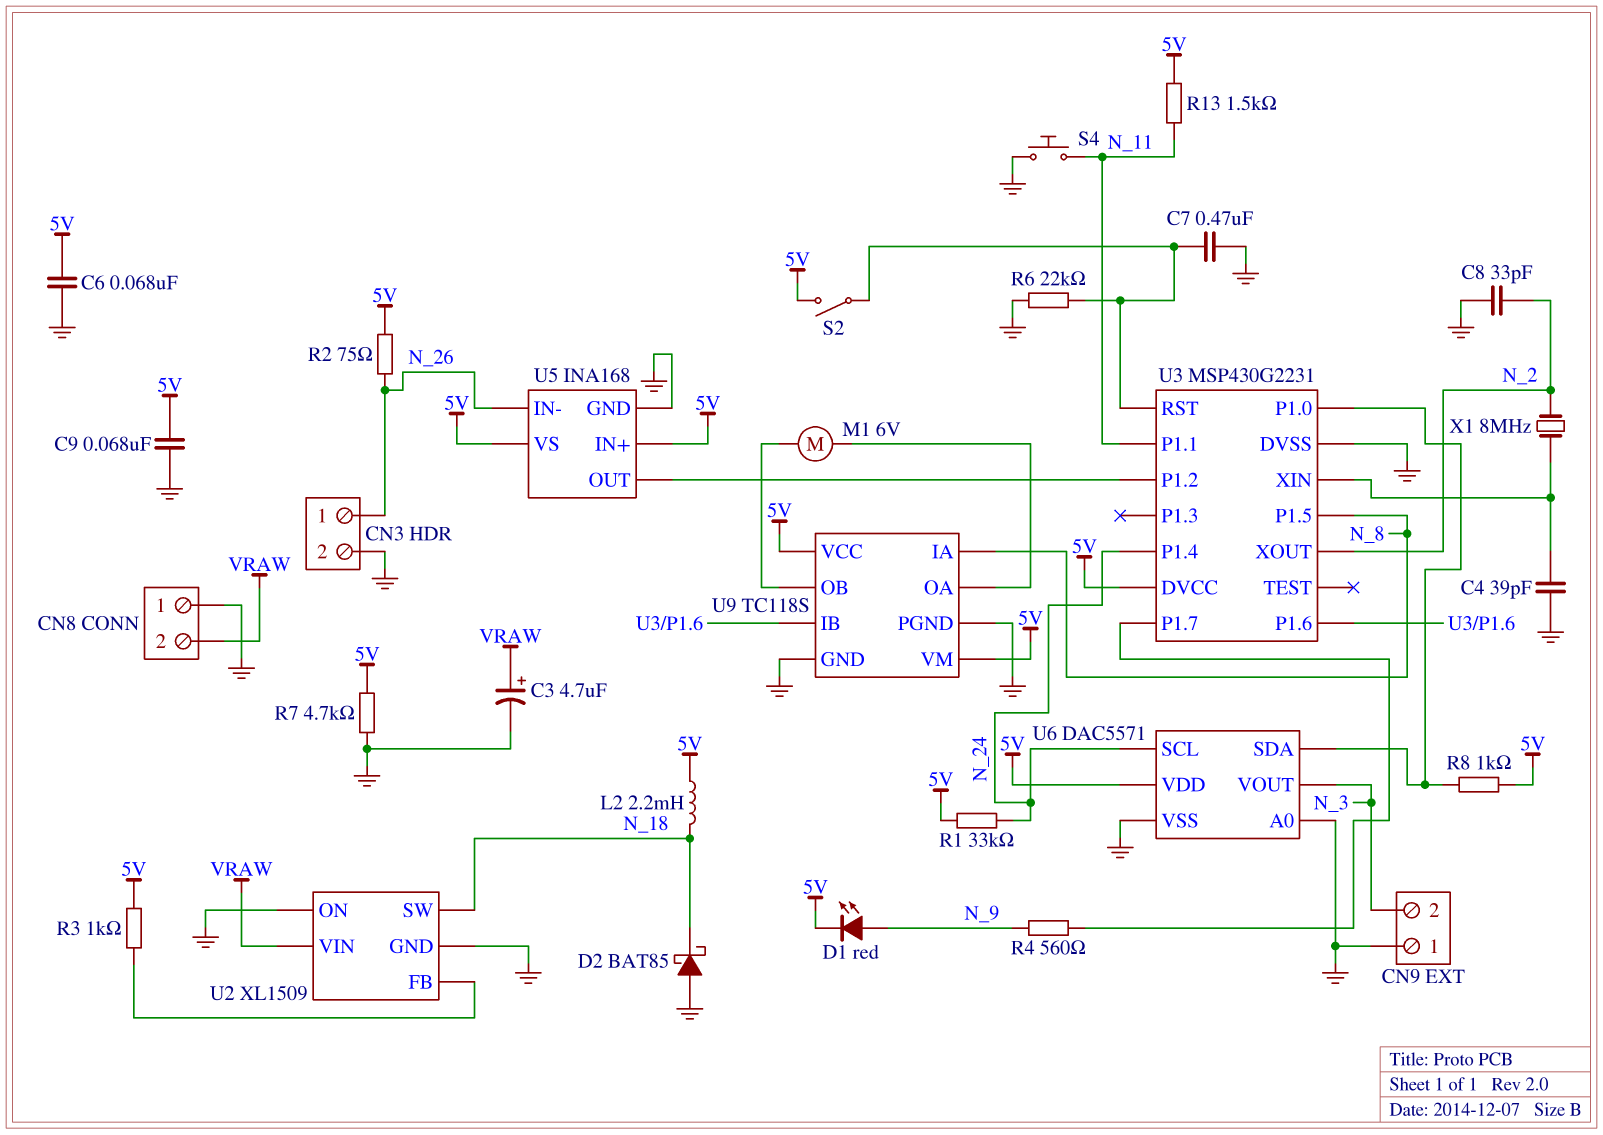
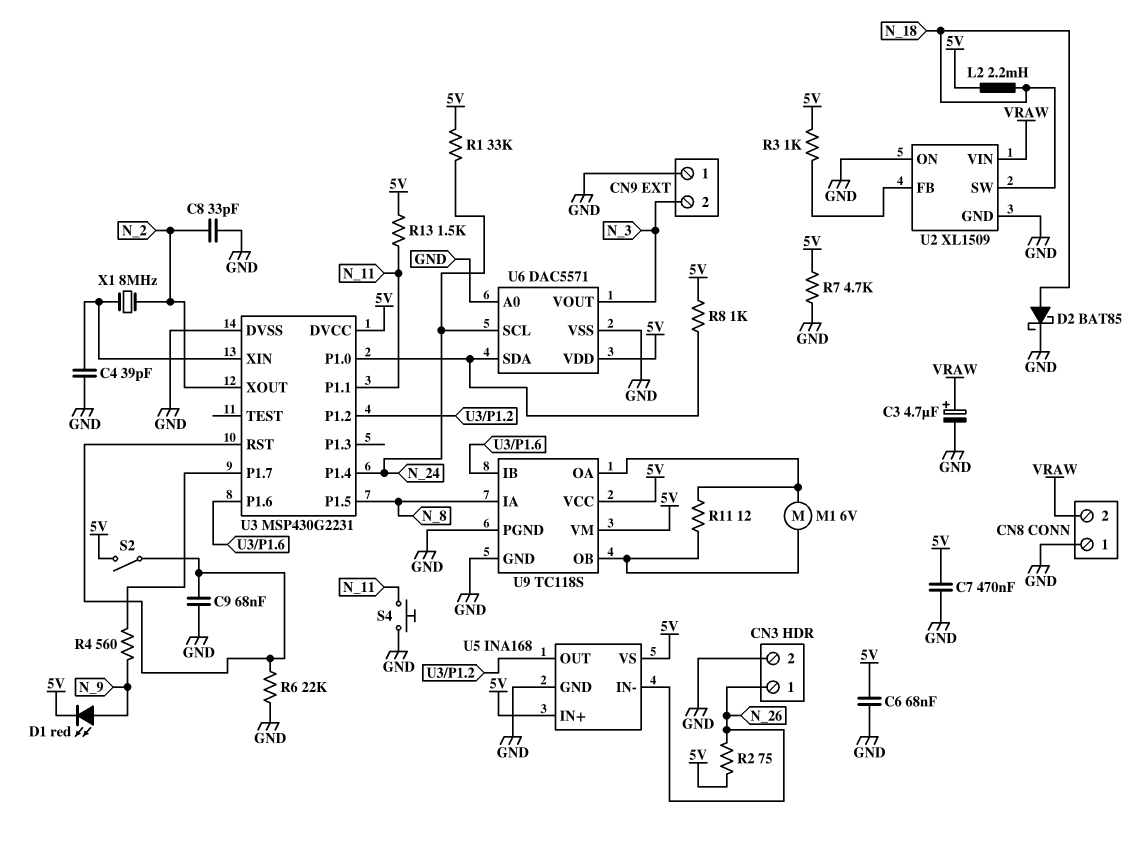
C7: 470nF (GND, U3/RST) -> 470nF (5V, GND)
C9: 68nF (5V, GND) -> 68nF (GND, U3/RST)
D2: schottky BAT85 (A GND, K N_18) -> schottky BAT85 (A N_18, K GND)
R11: none -> 12 (U9/OA, U9/OB)

